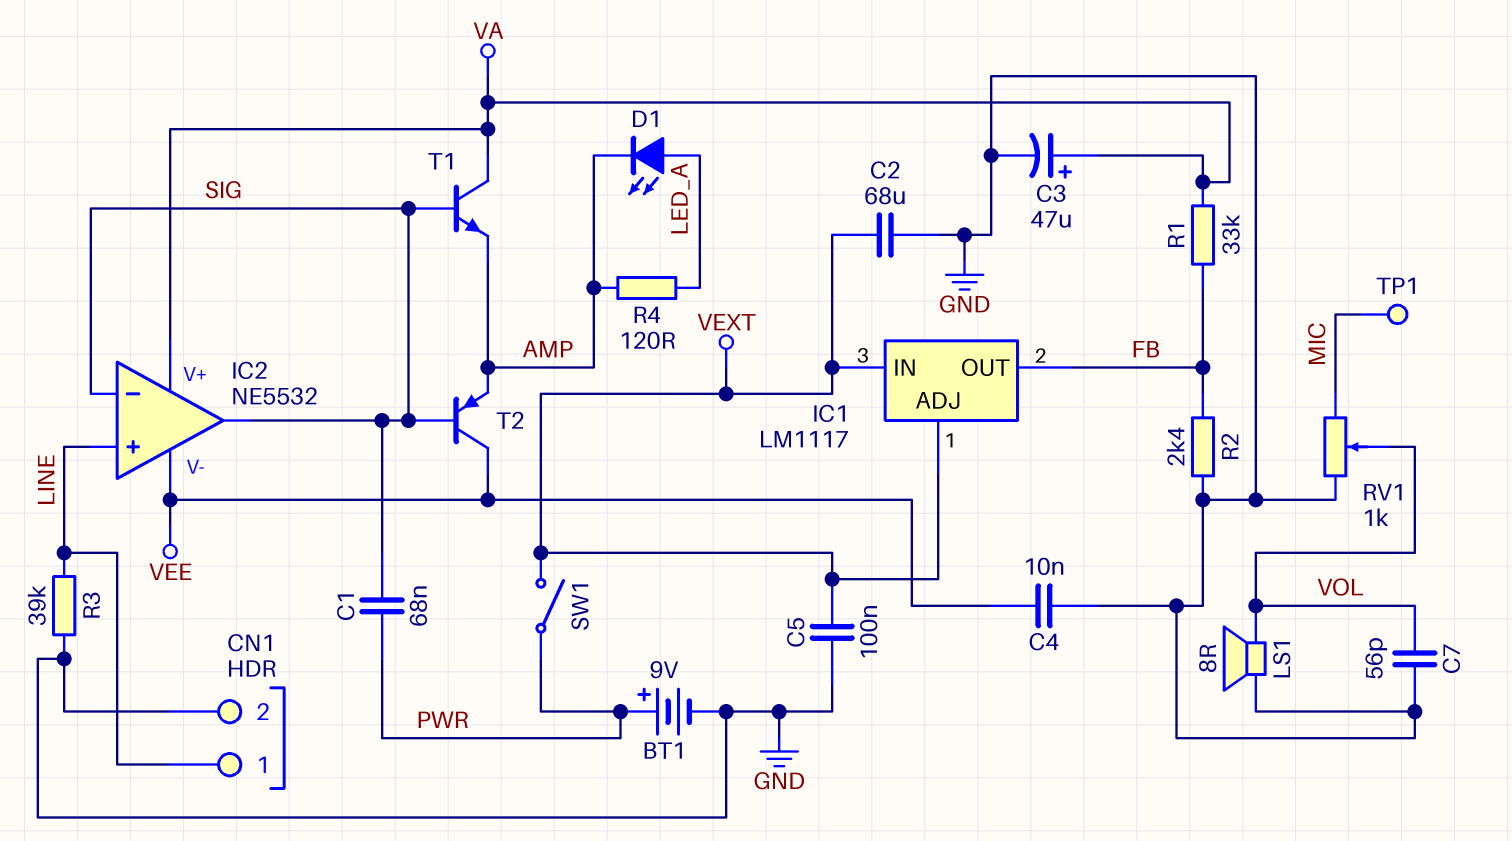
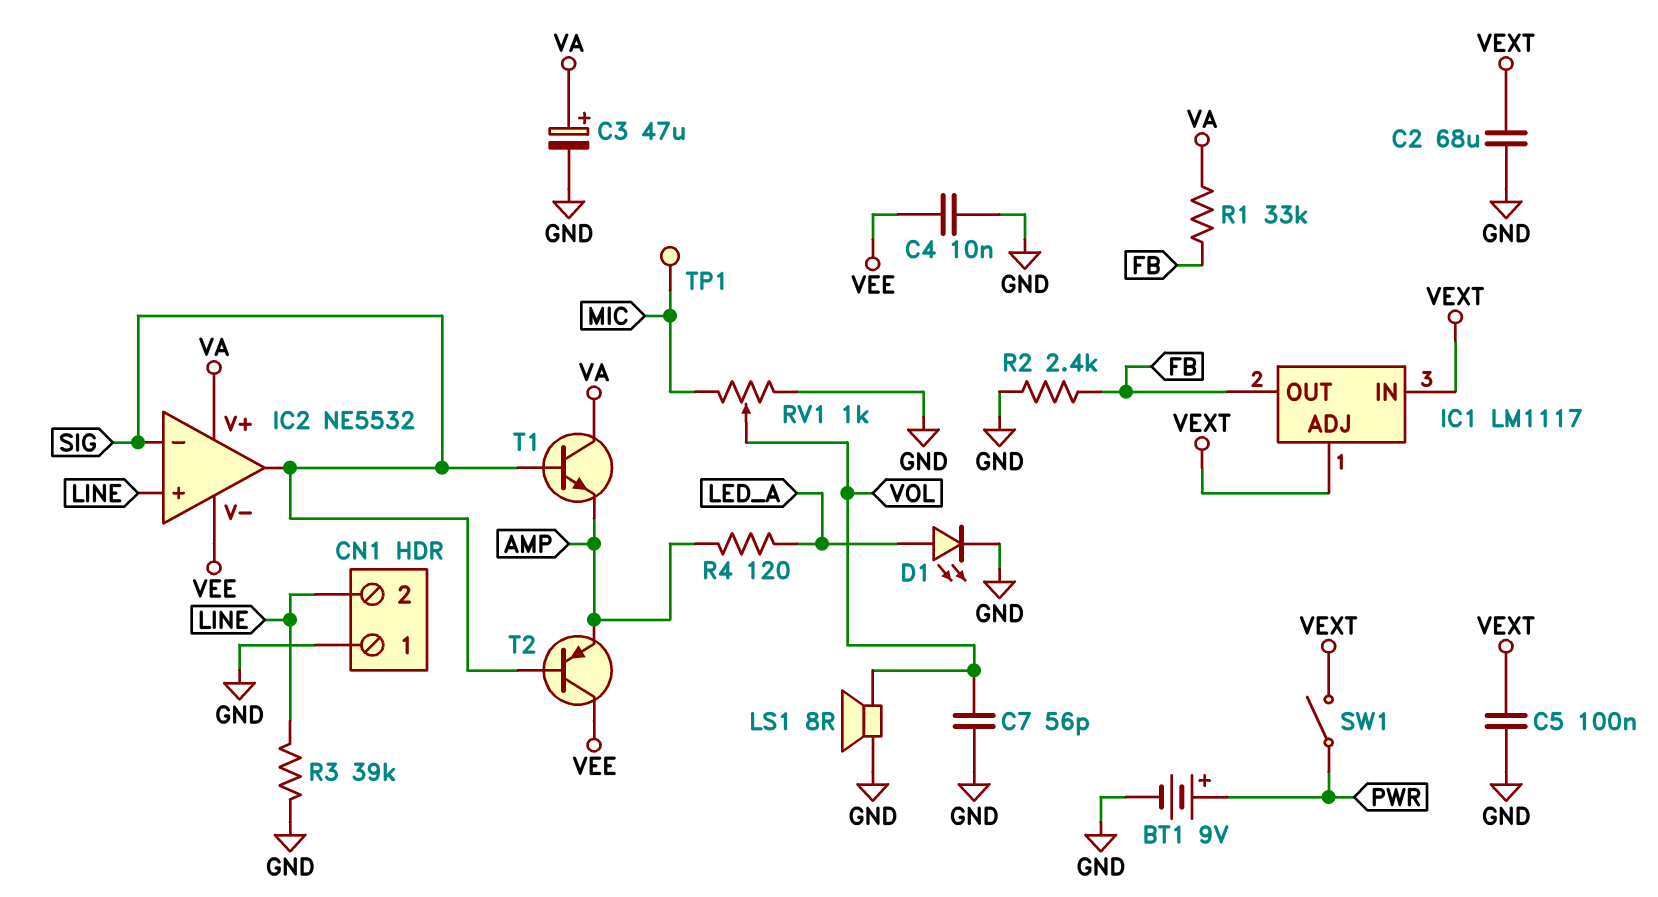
C1: 68nF (PWR, SIG) -> none
CN1 pin 1: LINE -> GND
CN1 pin 2: GND -> LINE
D1: LED (A LED_A, K AMP) -> LED (A LED_A, K GND)

